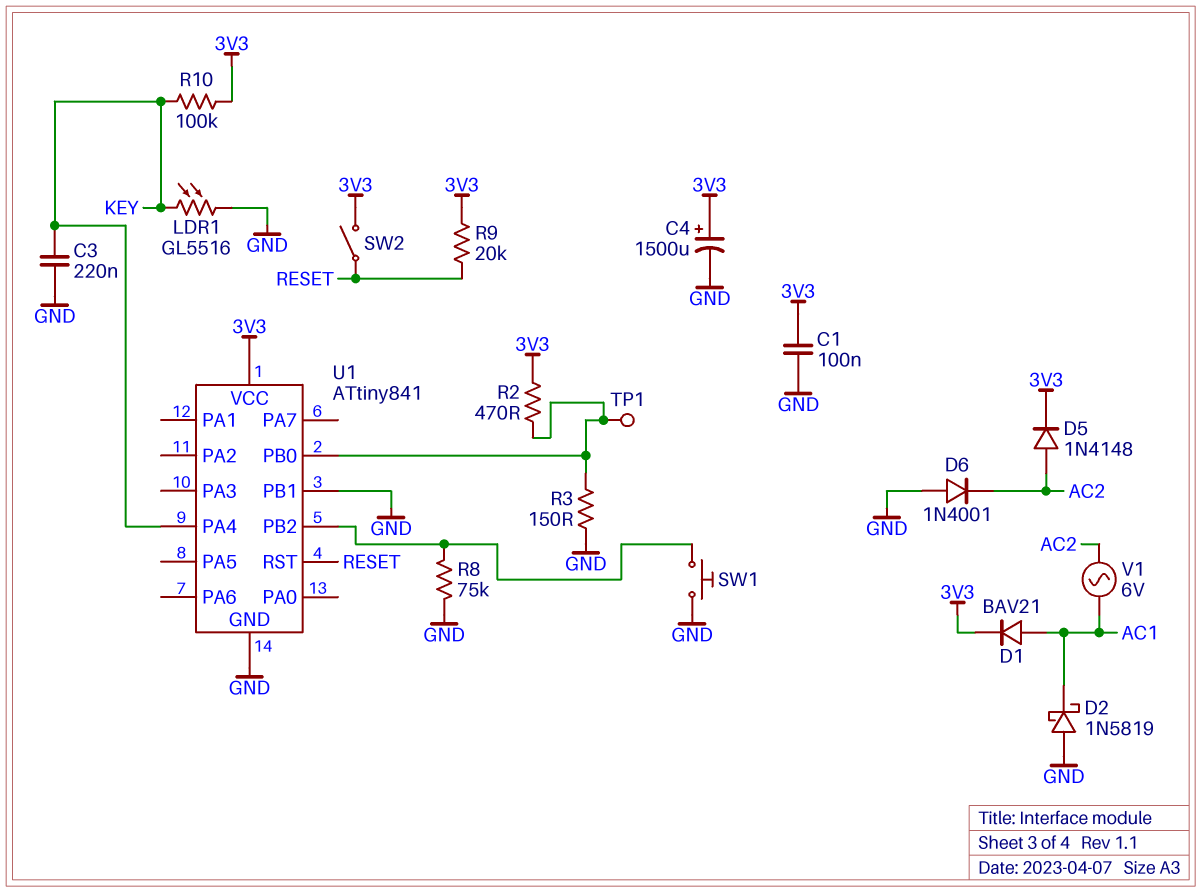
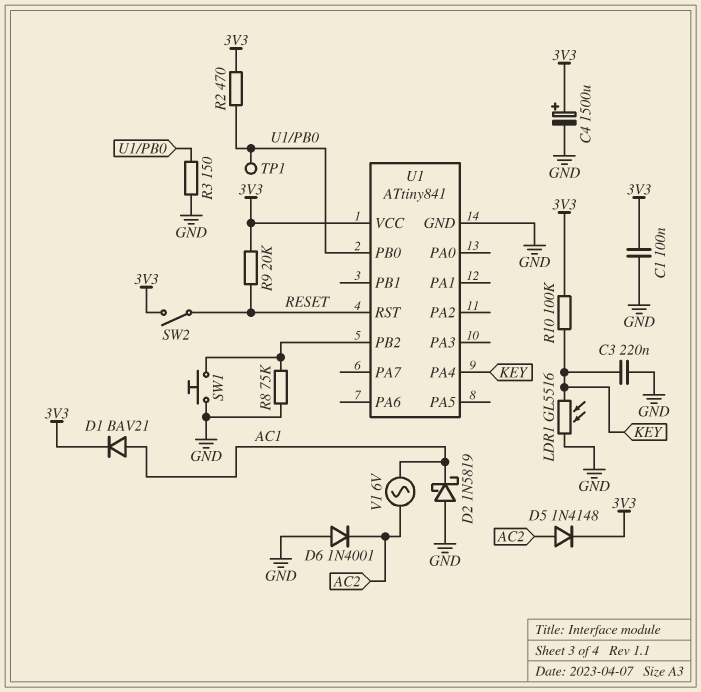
U1 pin PB1: GND -> none

